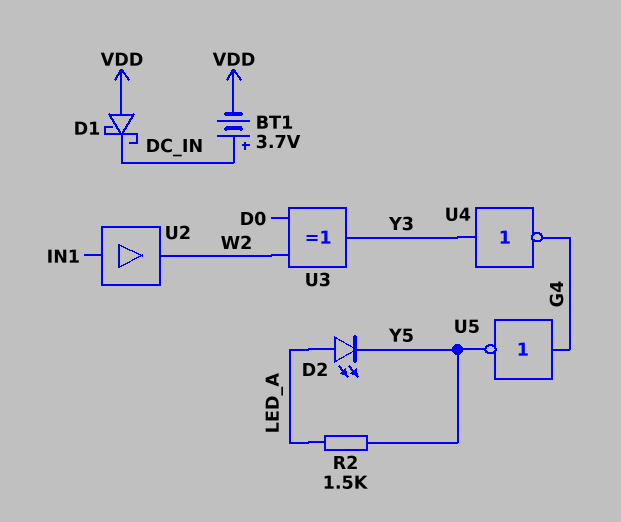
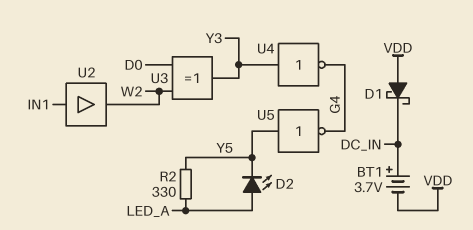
R2: 1.5k (LED_A, Y5) -> 330 (LED_A, Y5)
U5: NOT (in G4, out Y5) -> NOT (in Y5, out G4)

